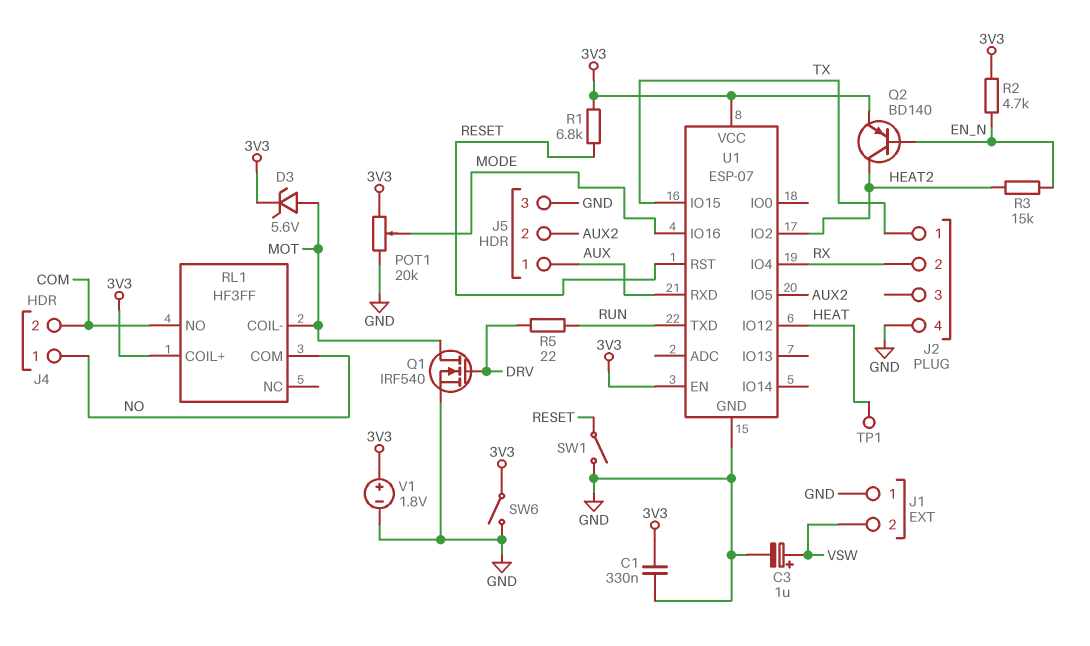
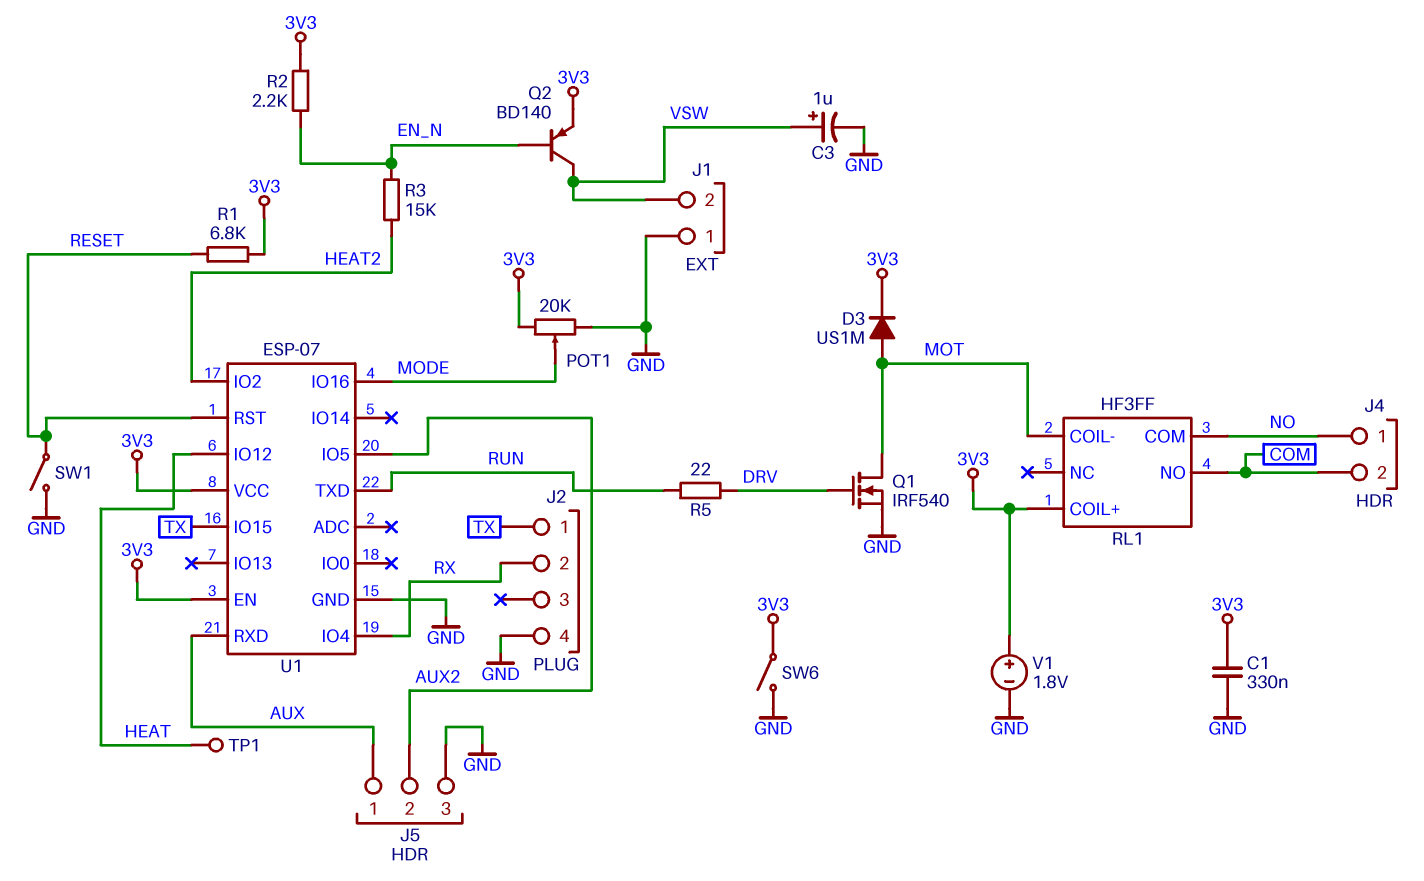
D3: zener 5.6V (A MOT, K 3V3) -> diode US1M (A MOT, K 3V3)
Q2: PNP BD140 (B EN_N, C HEAT2, E 3V3) -> PNP BD140 (B EN_N, C VSW, E 3V3)
R2: 4.7k (3V3, EN_N) -> 2.2k (3V3, EN_N)

